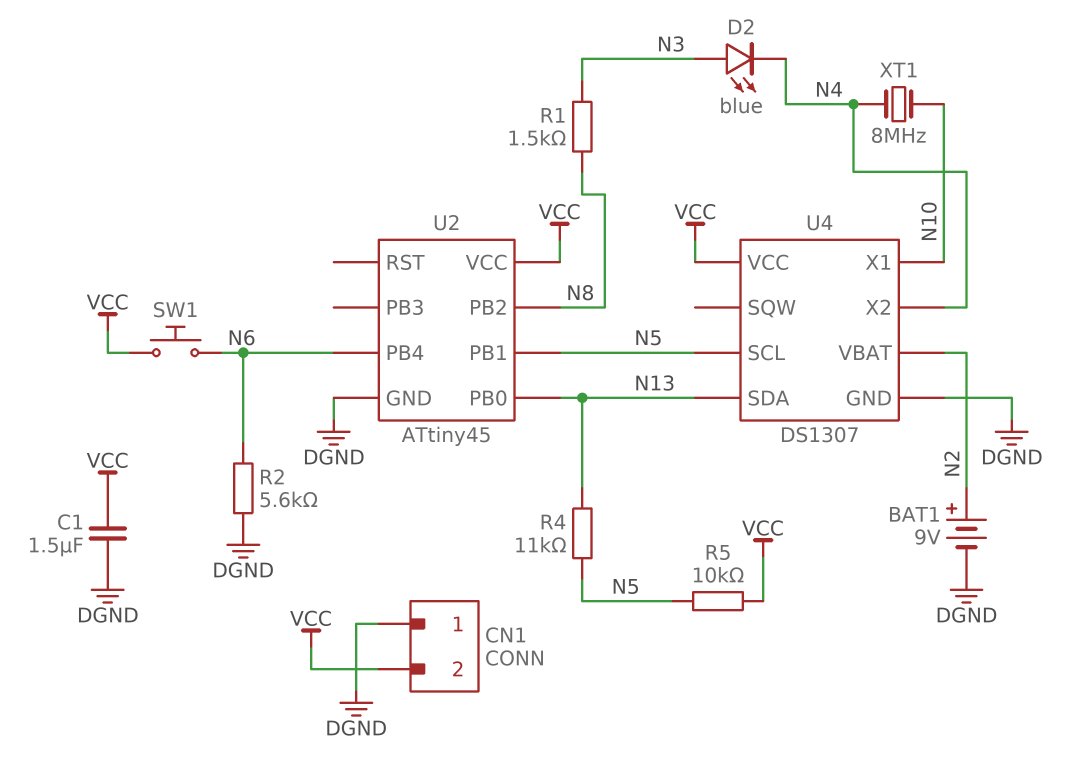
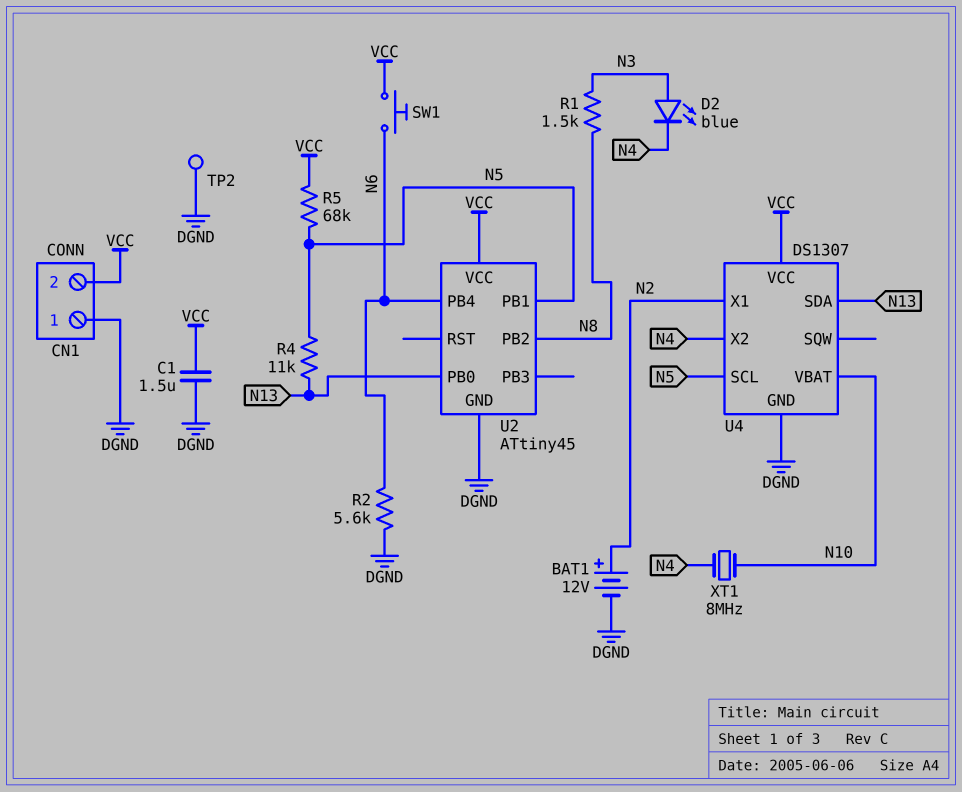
BAT1: 9V (plus N2, minus DGND) -> 12V (plus N2, minus DGND)
R5: 10k (N5, VCC) -> 68k (N5, VCC)
TP2: none -> test point (DGND)
U4 pin VBAT: N2 -> N10
U4 pin X1: N10 -> N2

